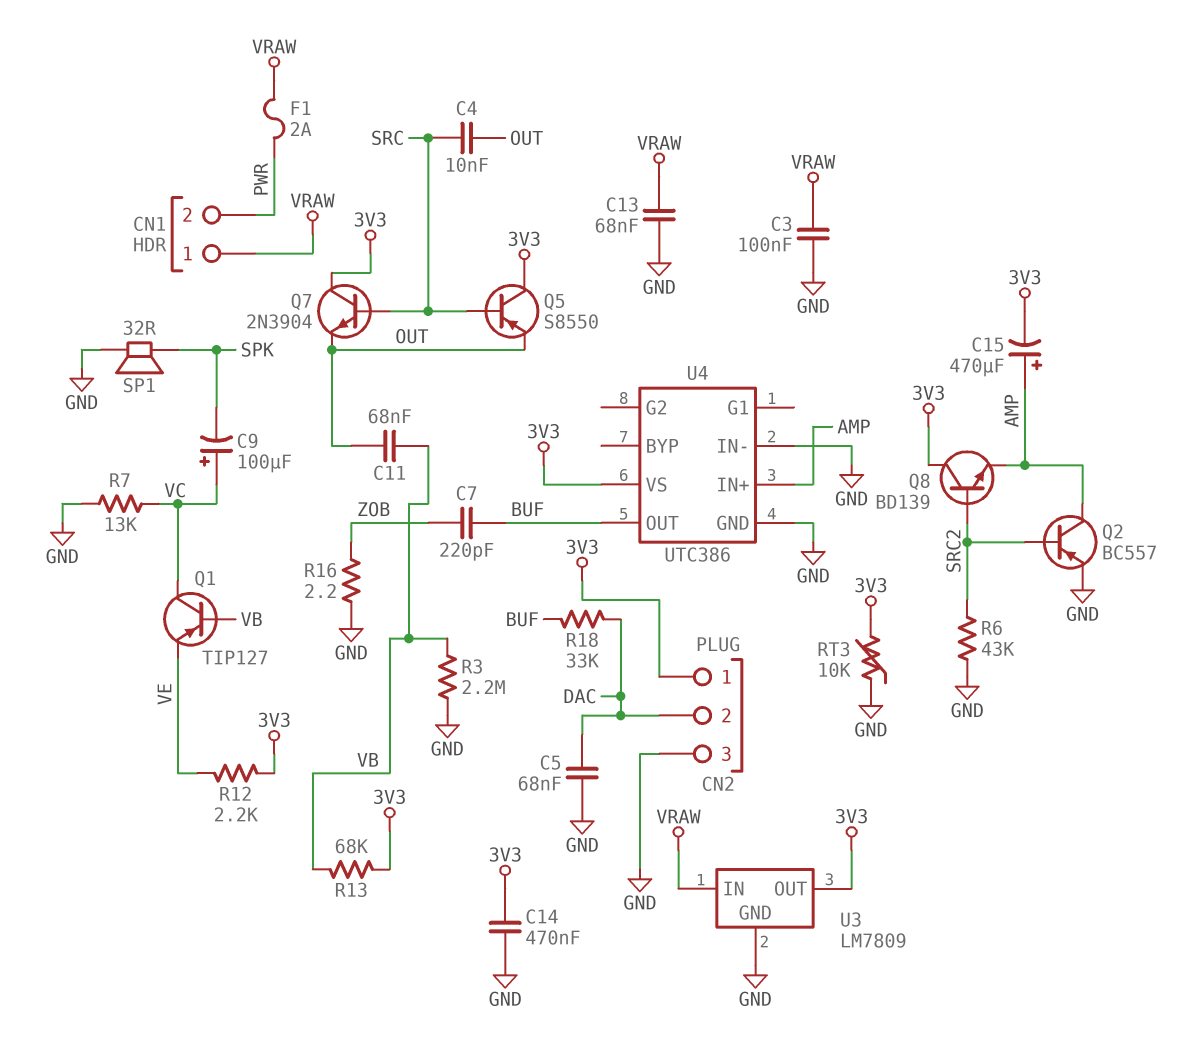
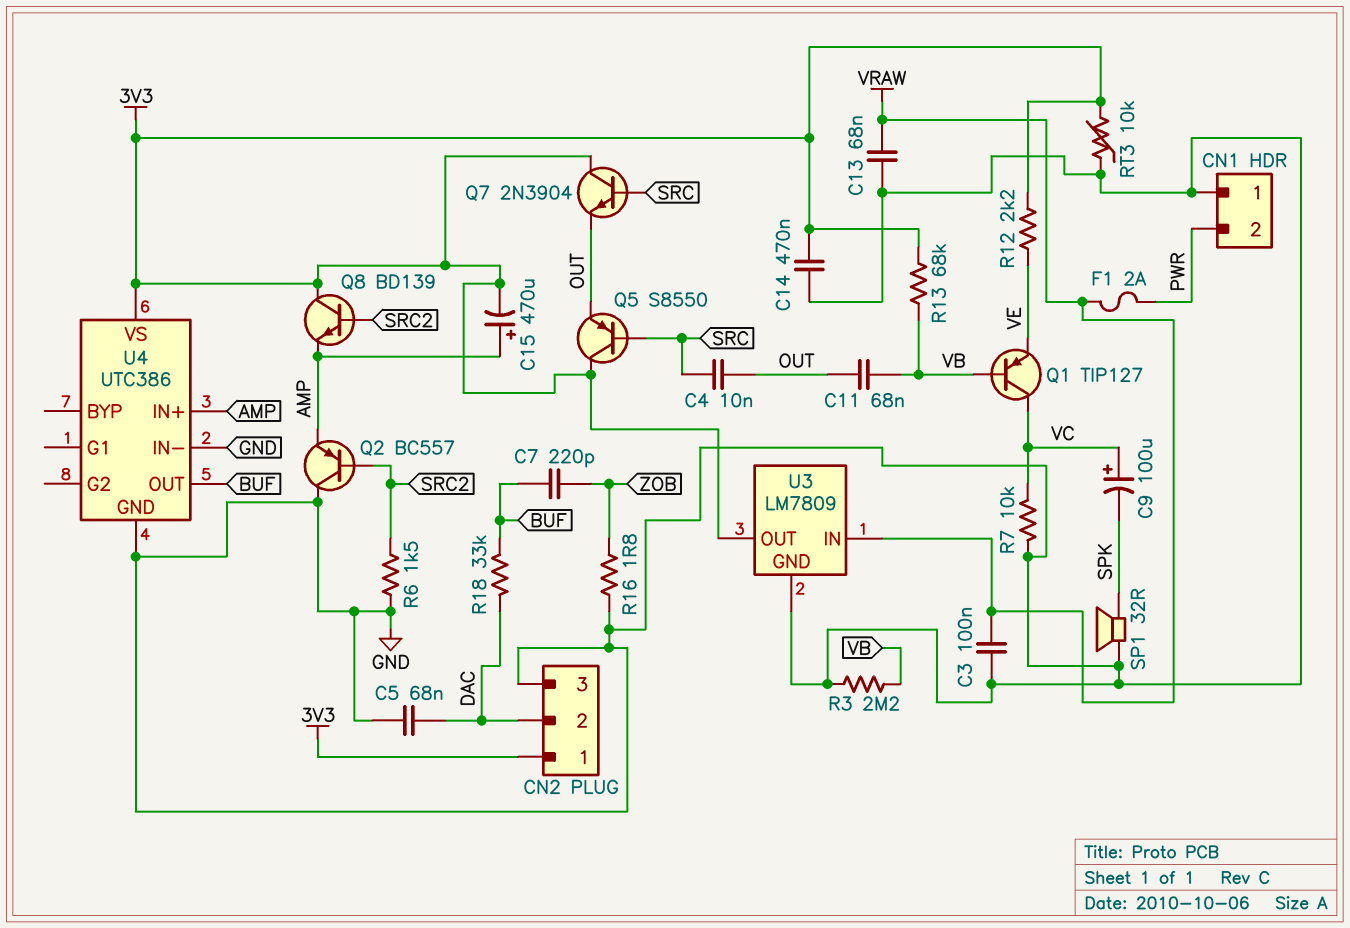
CN1 pin 1: VRAW -> GND
Q2: PNP BC557 (B SRC2, C AMP, E GND) -> PNP BC557 (B SRC2, C GND, E AMP)
R6: 43k (GND, SRC2) -> 1.5k (GND, SRC2)
R7: 13k (GND, VC) -> 10k (GND, VC)
R16: 2.2 (GND, ZOB) -> 1.8 (GND, ZOB)

